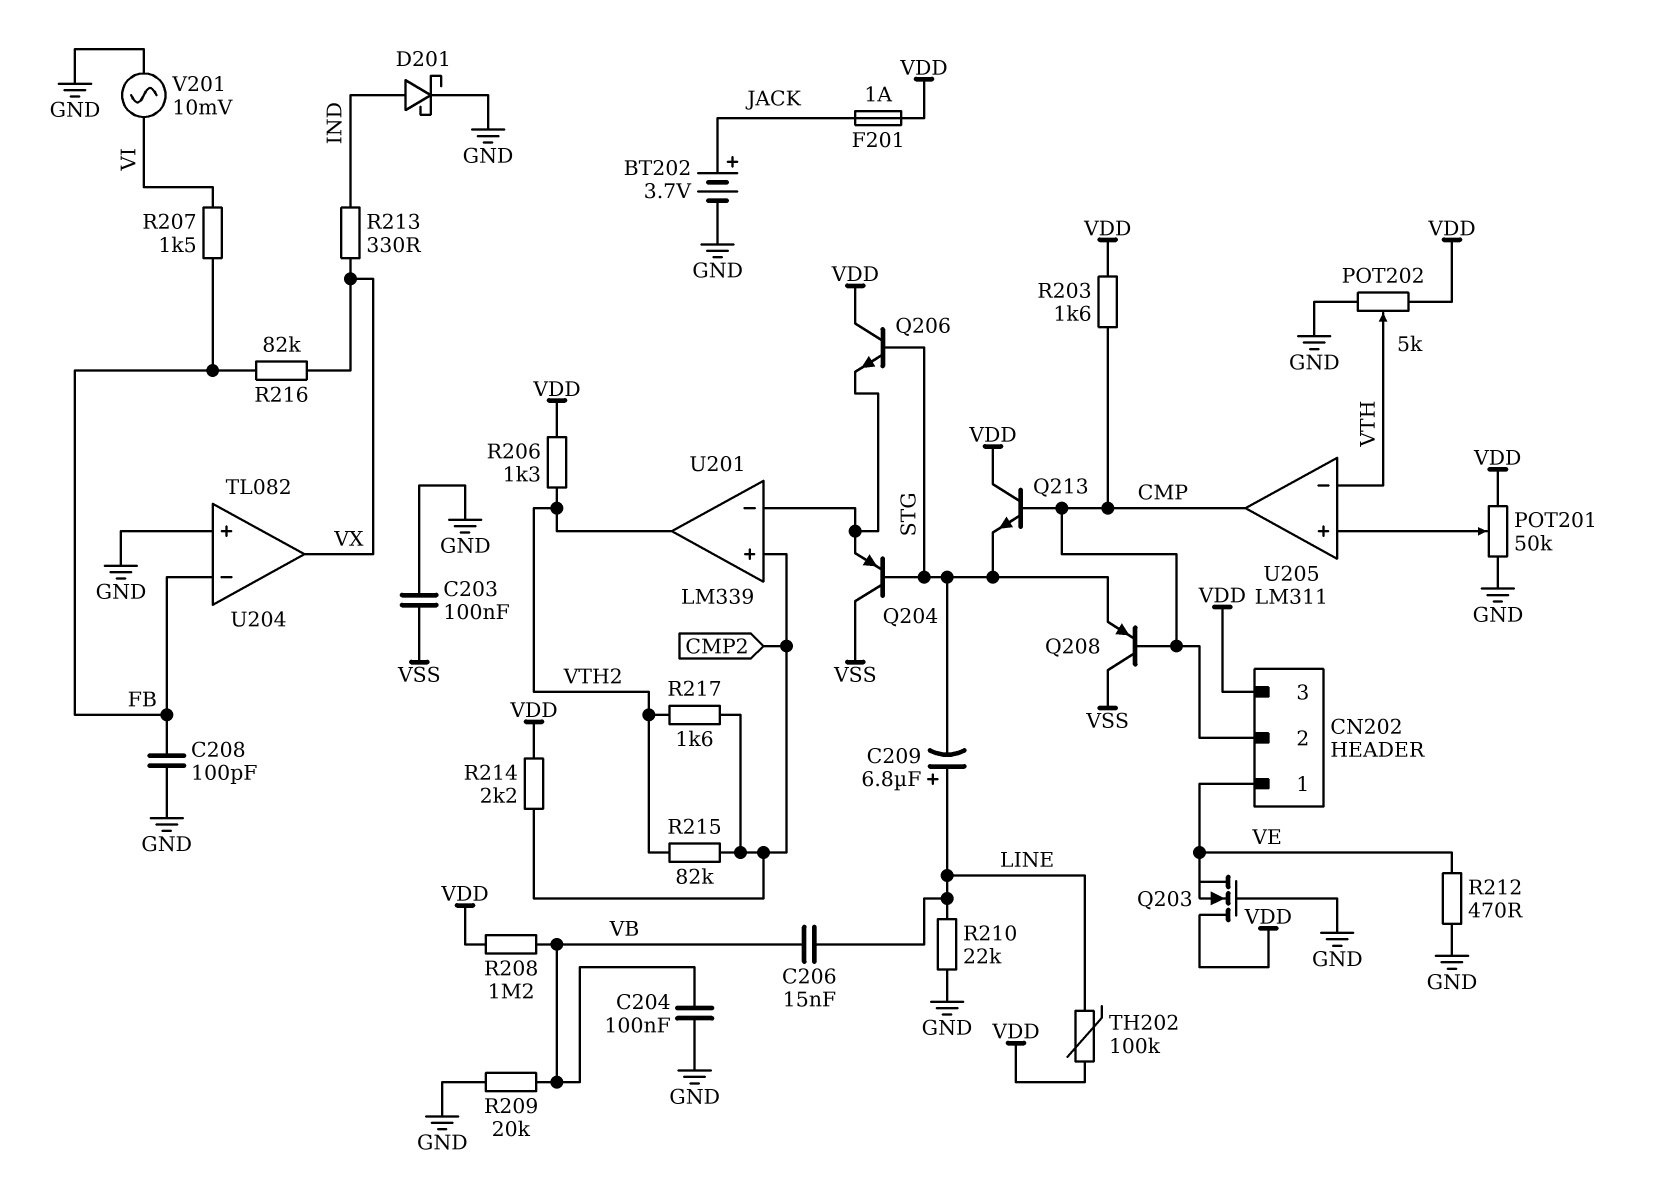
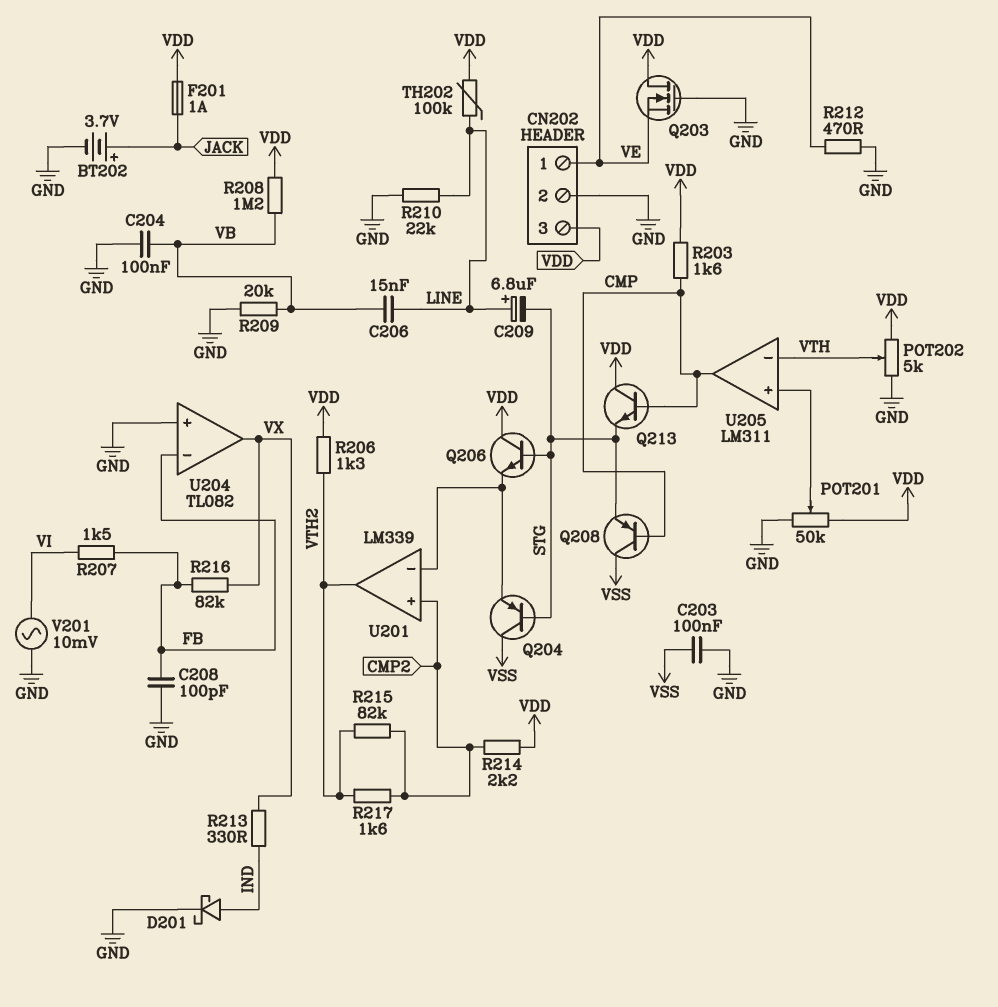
CN202 pin 2: CMP -> GND

